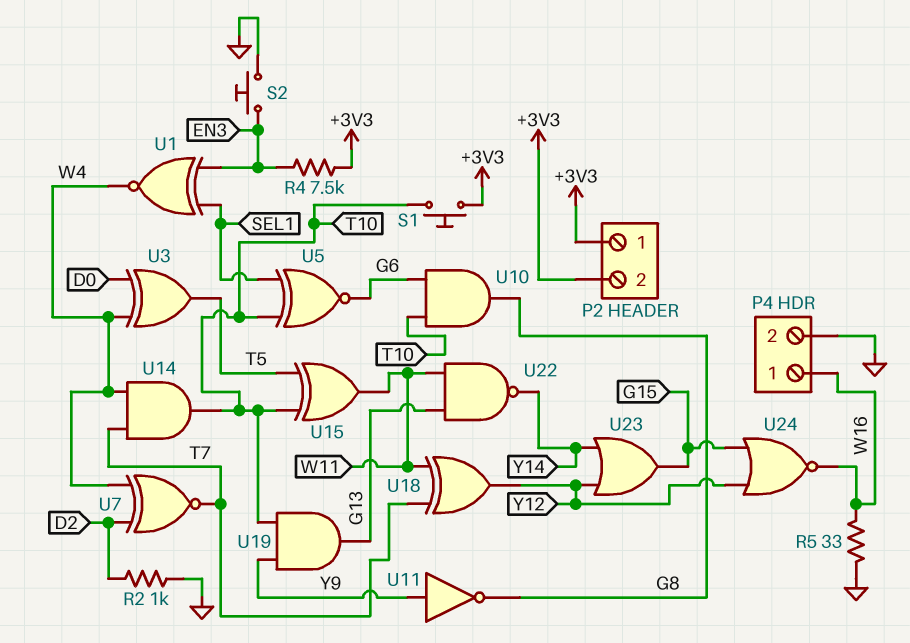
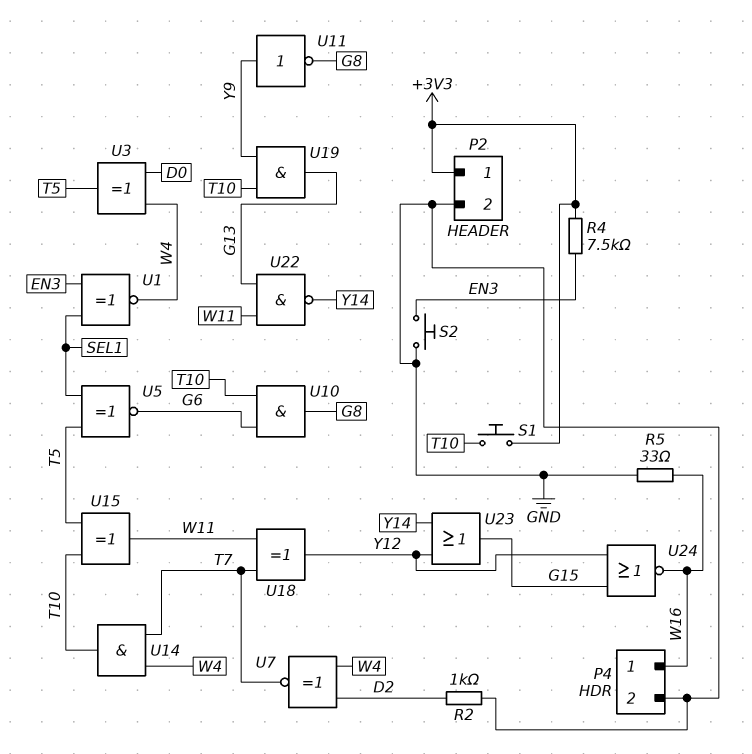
P2 pin 2: +3V3 -> GND
U5: XNOR (in SEL1, in T10, out G6) -> XNOR (in SEL1, in T5, out G6)

